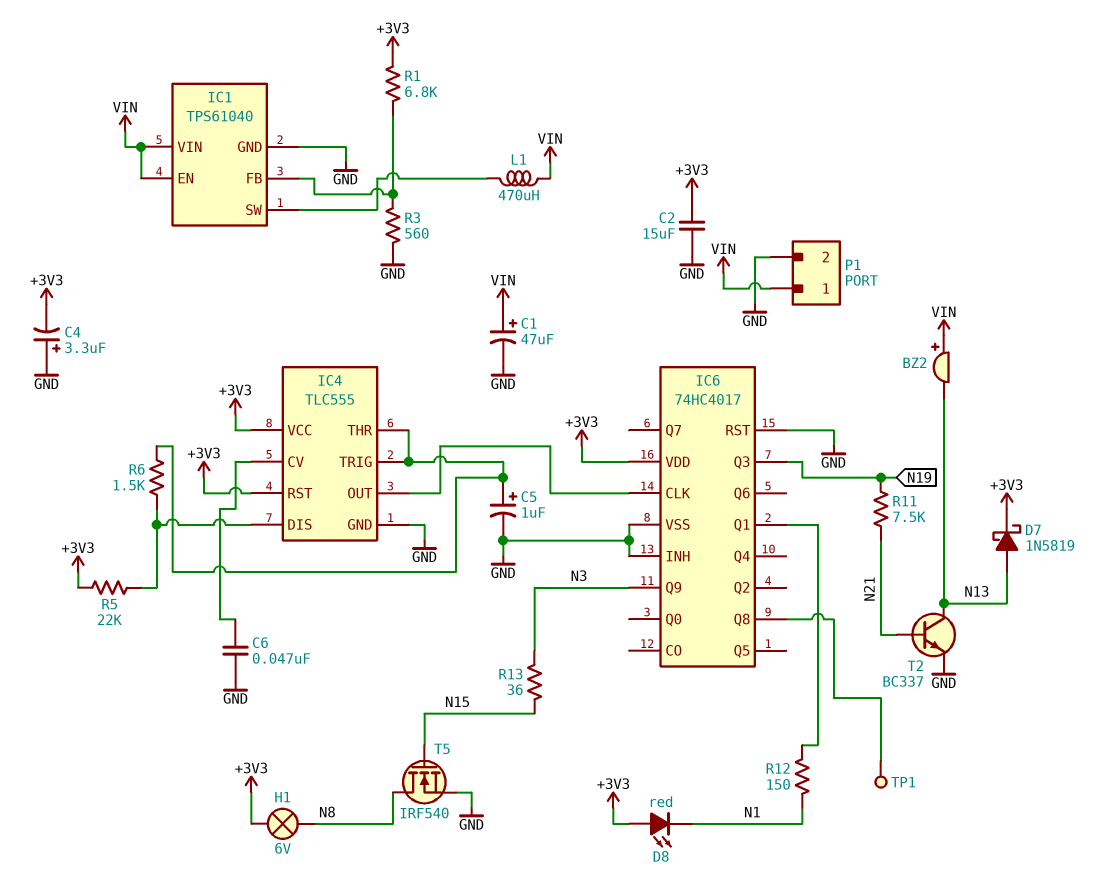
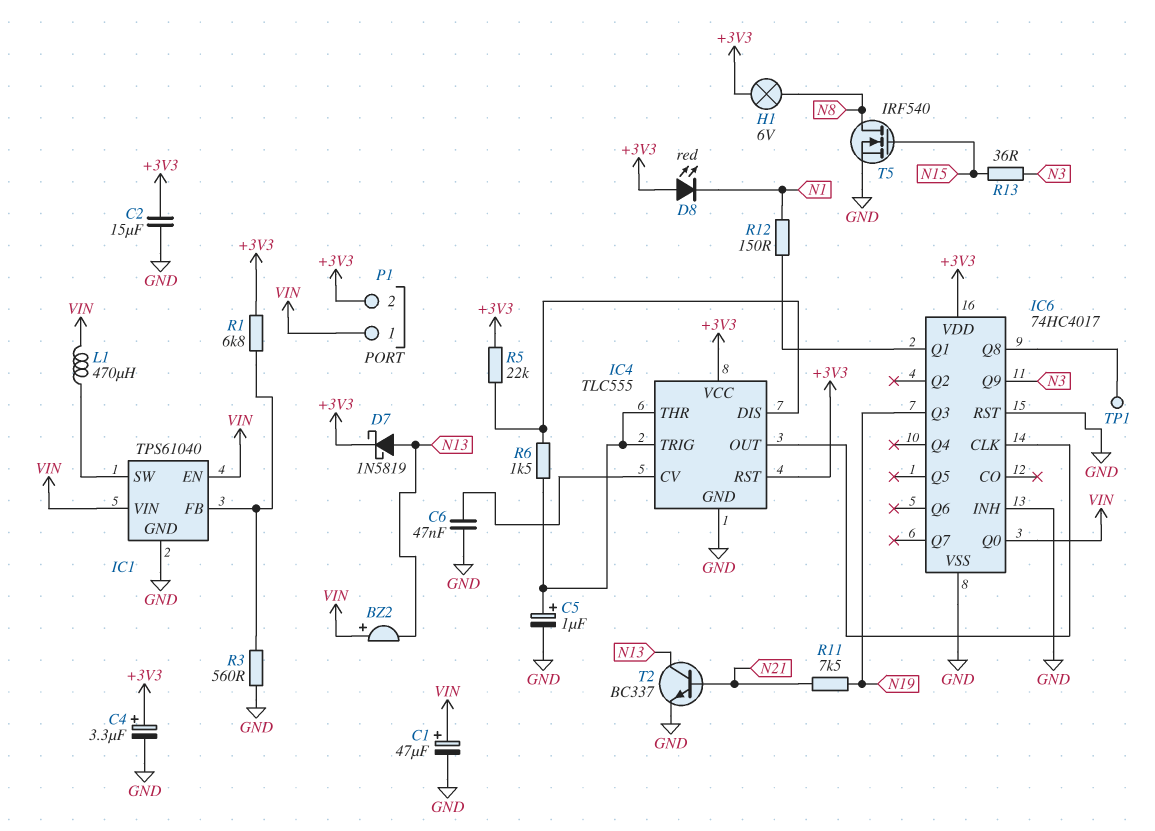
C4: 3.3uF (plus GND, minus +3V3) -> 3.3uF (plus +3V3, minus GND)
IC6 pin Q0: none -> VIN
P1 pin 2: GND -> +3V3

